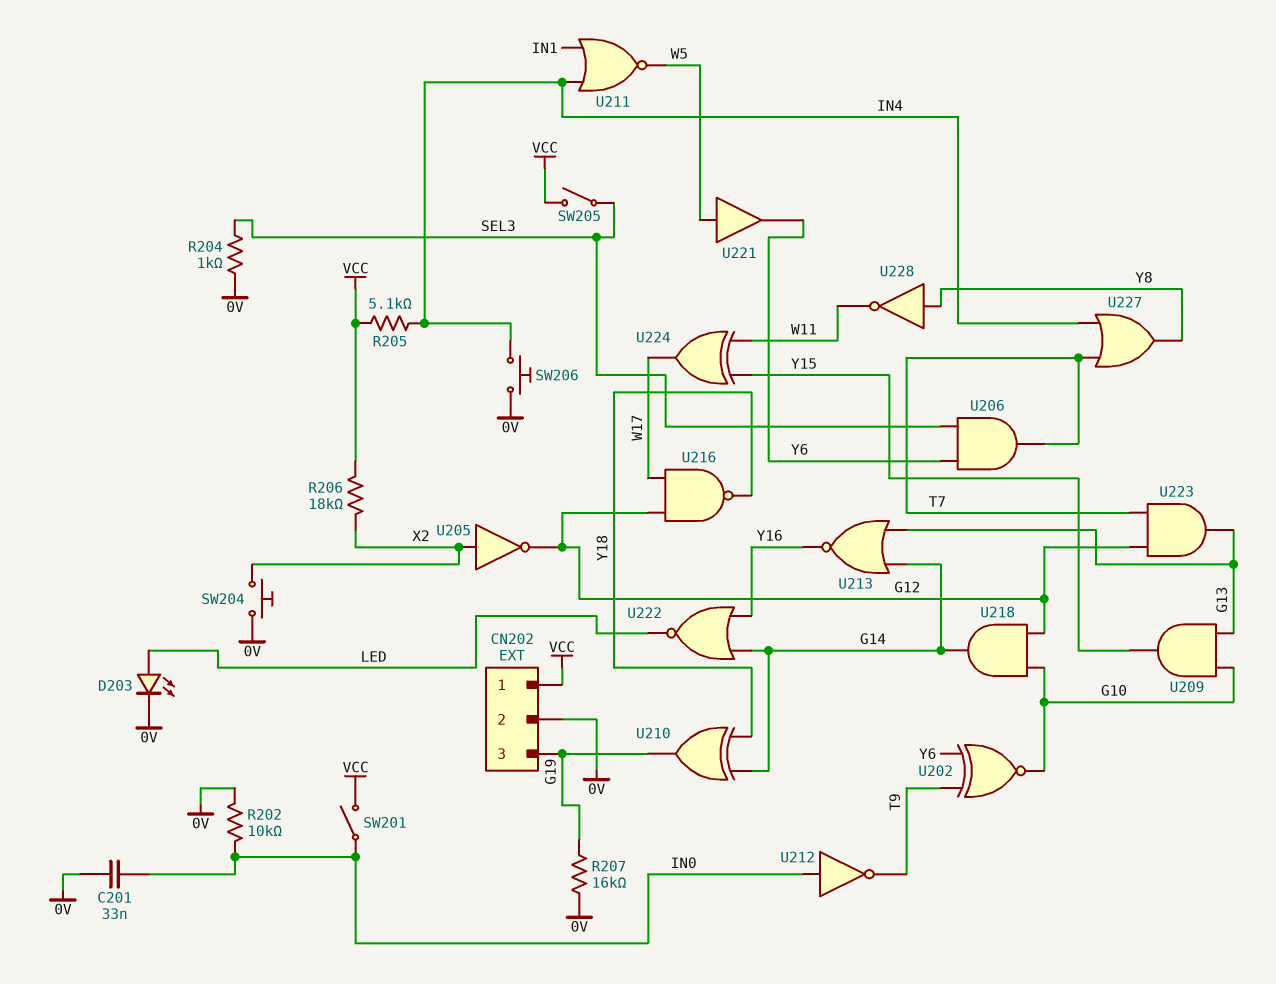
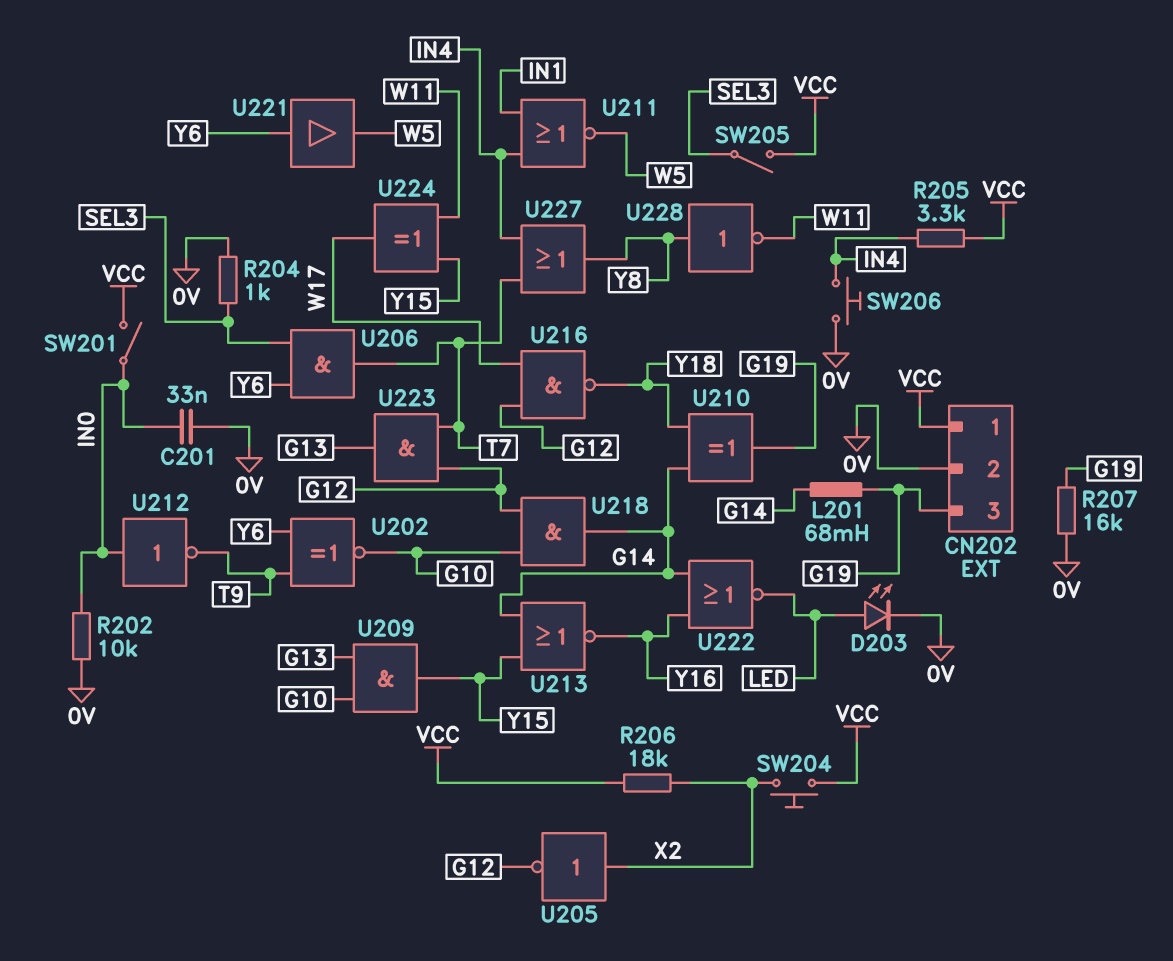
L201: none -> 68mH (G14, G19)
R205: 5.1k (IN4, VCC) -> 3.3k (IN4, VCC)
SW204: button (0V, X2) -> button (VCC, X2)
U213: NOR (in G13, in G14, out Y16) -> NOR (in G14, in Y15, out Y16)
U221: buffer (in W5, out Y6) -> buffer (in Y6, out W5)

